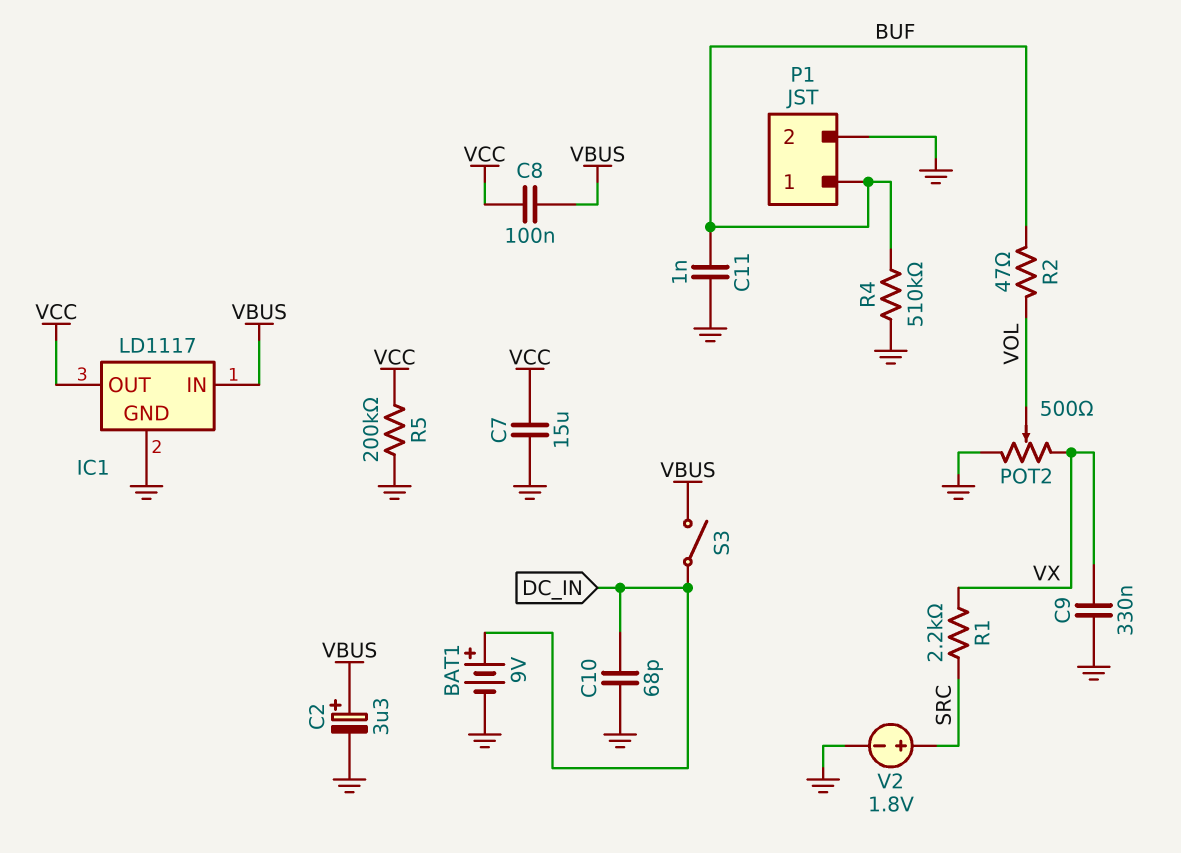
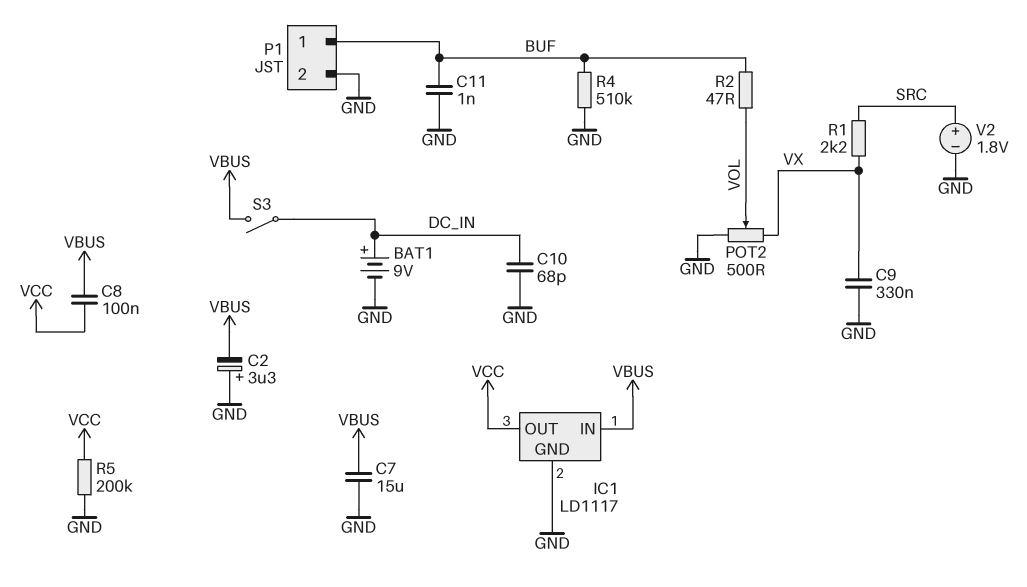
C2: 3.3uF (plus VBUS, minus GND) -> 3.3uF (plus GND, minus VBUS)
C7: 15uF (GND, VCC) -> 15uF (GND, VBUS)

